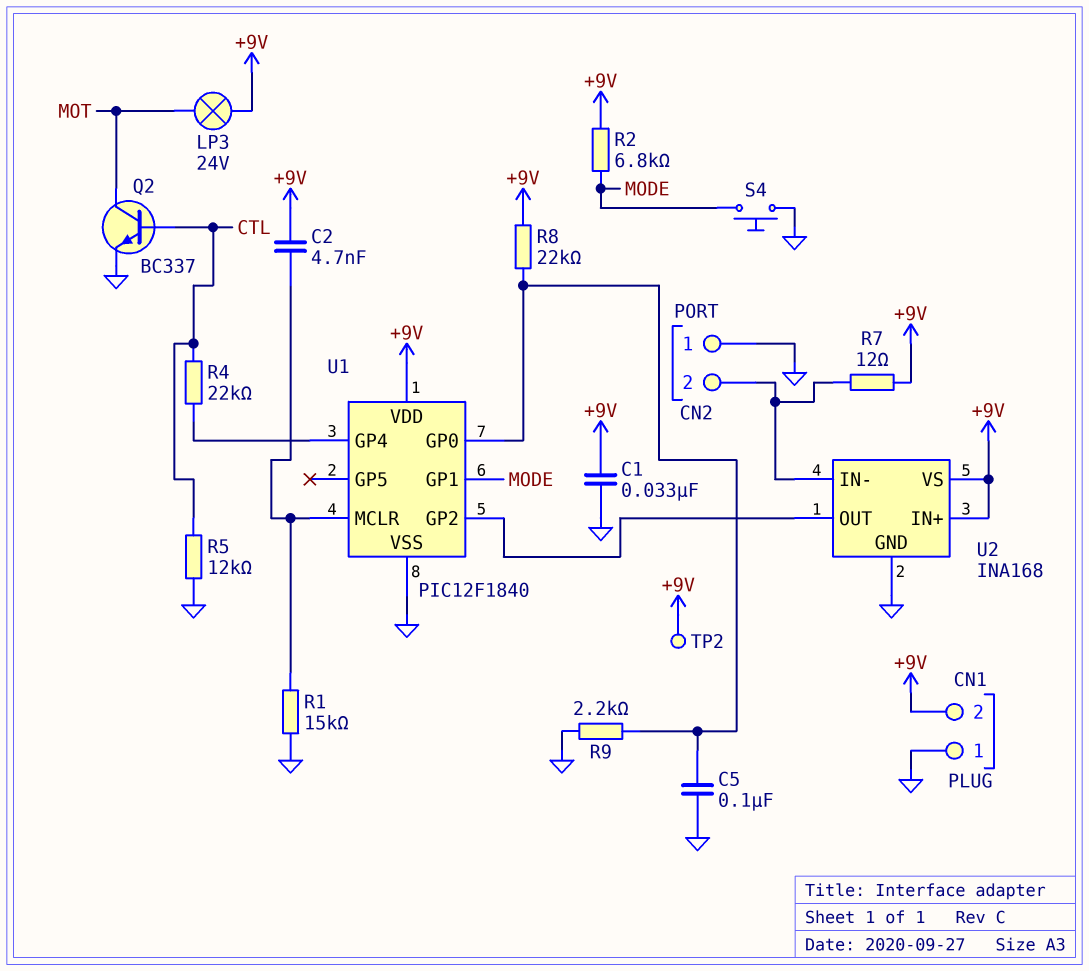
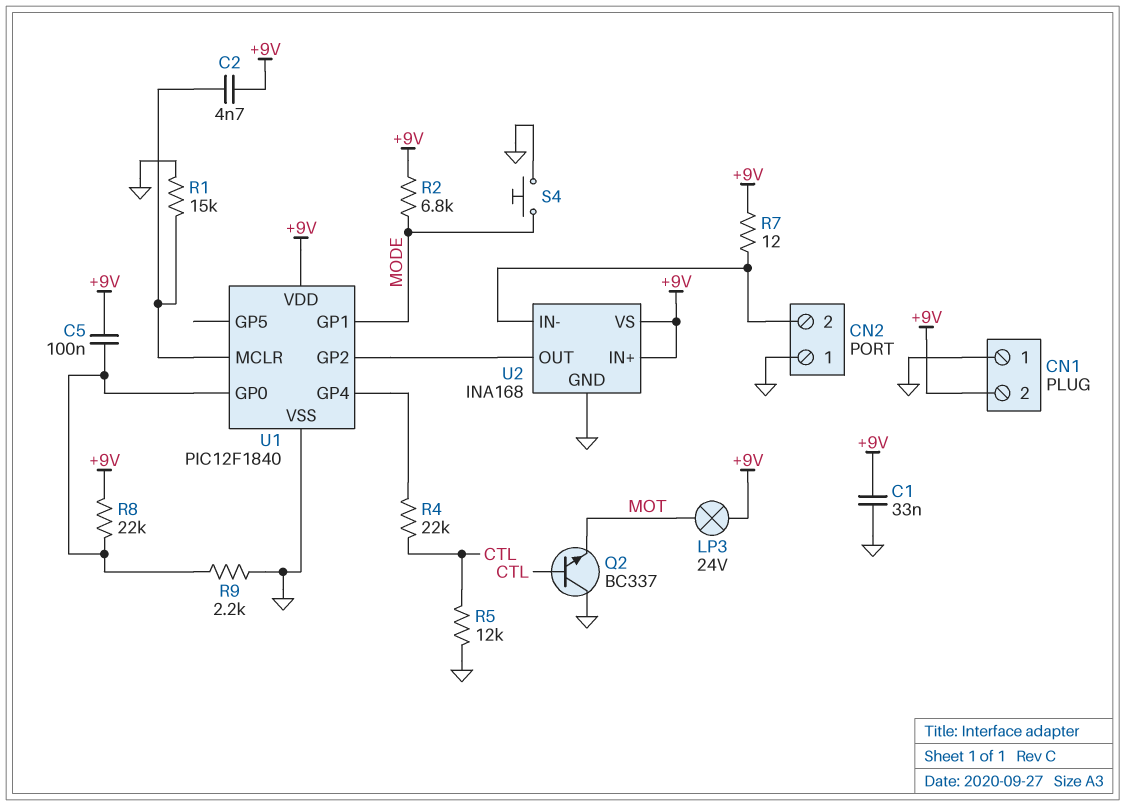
C5: 100nF (GND, U1/GP0) -> 100nF (+9V, U1/GP0)
Q2: NPN BC337 (B CTL, C MOT, E GND) -> NPN BC337 (B CTL, C GND, E MOT)
TP2: test point (+9V) -> none

